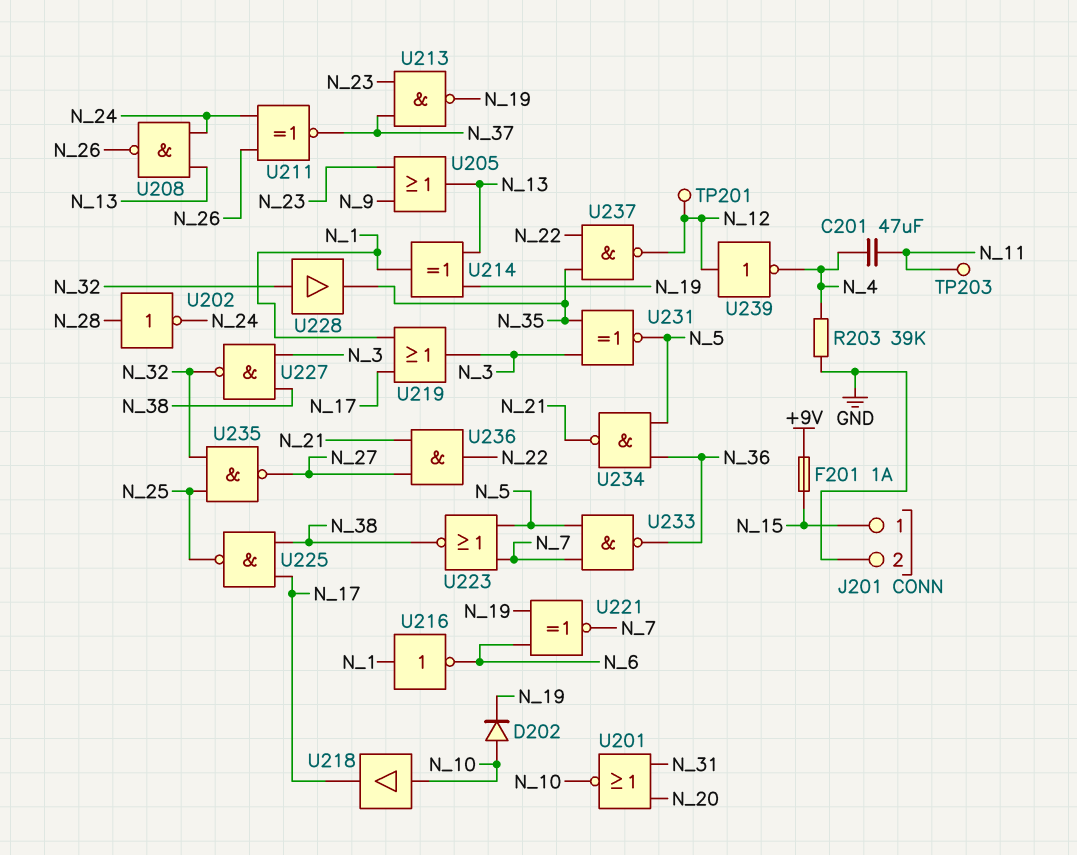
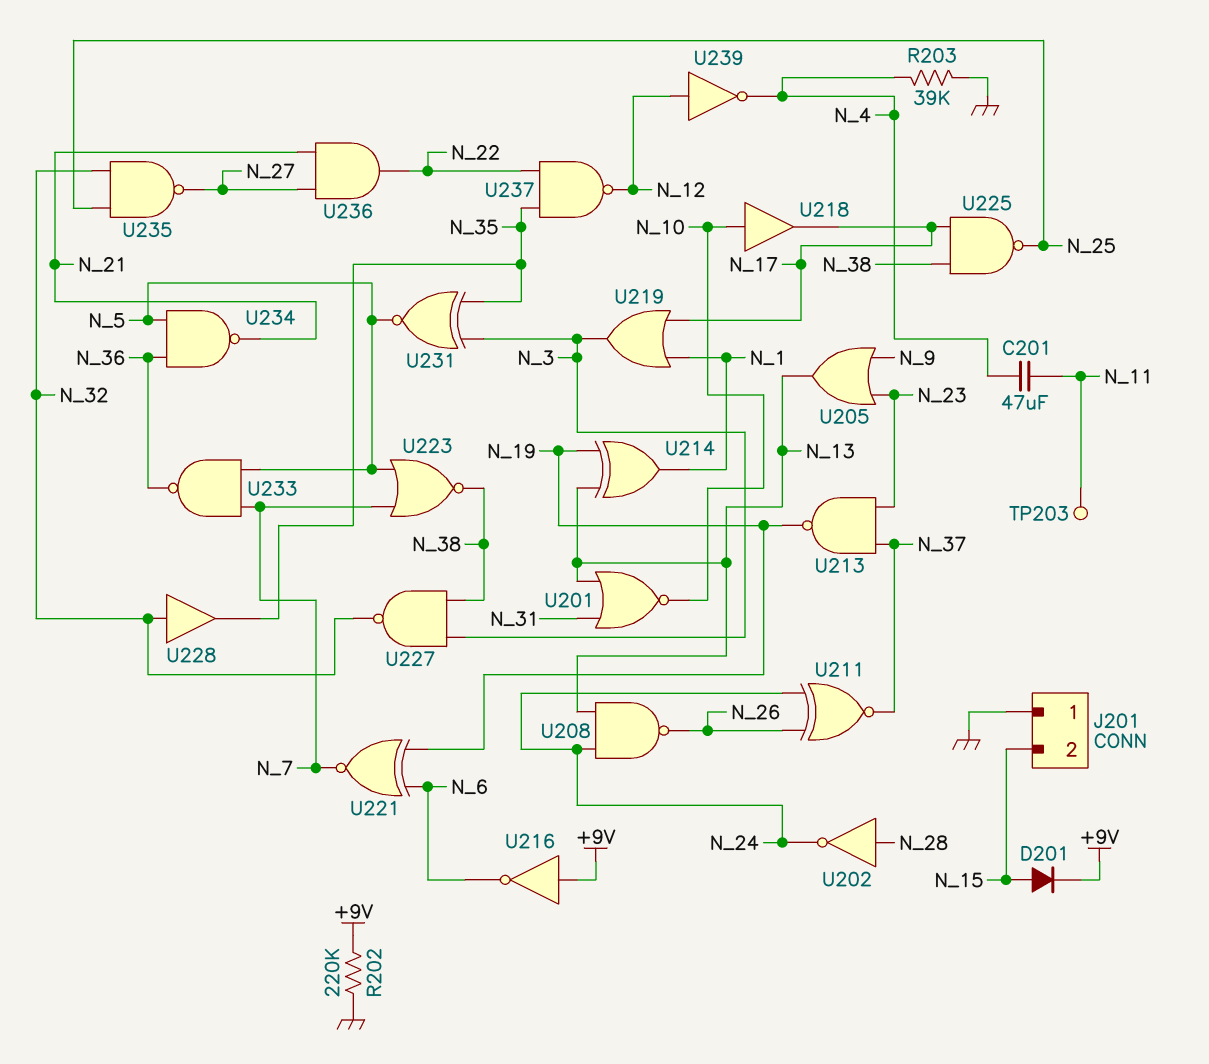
D201: none -> diode (A N_15, K +9V)
D202: diode (A N_10, K N_19) -> none
F201: 1A (+9V, N_15) -> none
J201 pin 1: N_15 -> GND
J201 pin 2: GND -> N_15
R202: none -> 220k (+9V, GND)
TP201: test point (N_12) -> none
U201: NOR (in N_20, in N_31, out N_10) -> NOR (in N_13, in N_31, out N_10)
U216: NOT (in N_1, out N_6) -> NOT (in +9V, out N_6)

